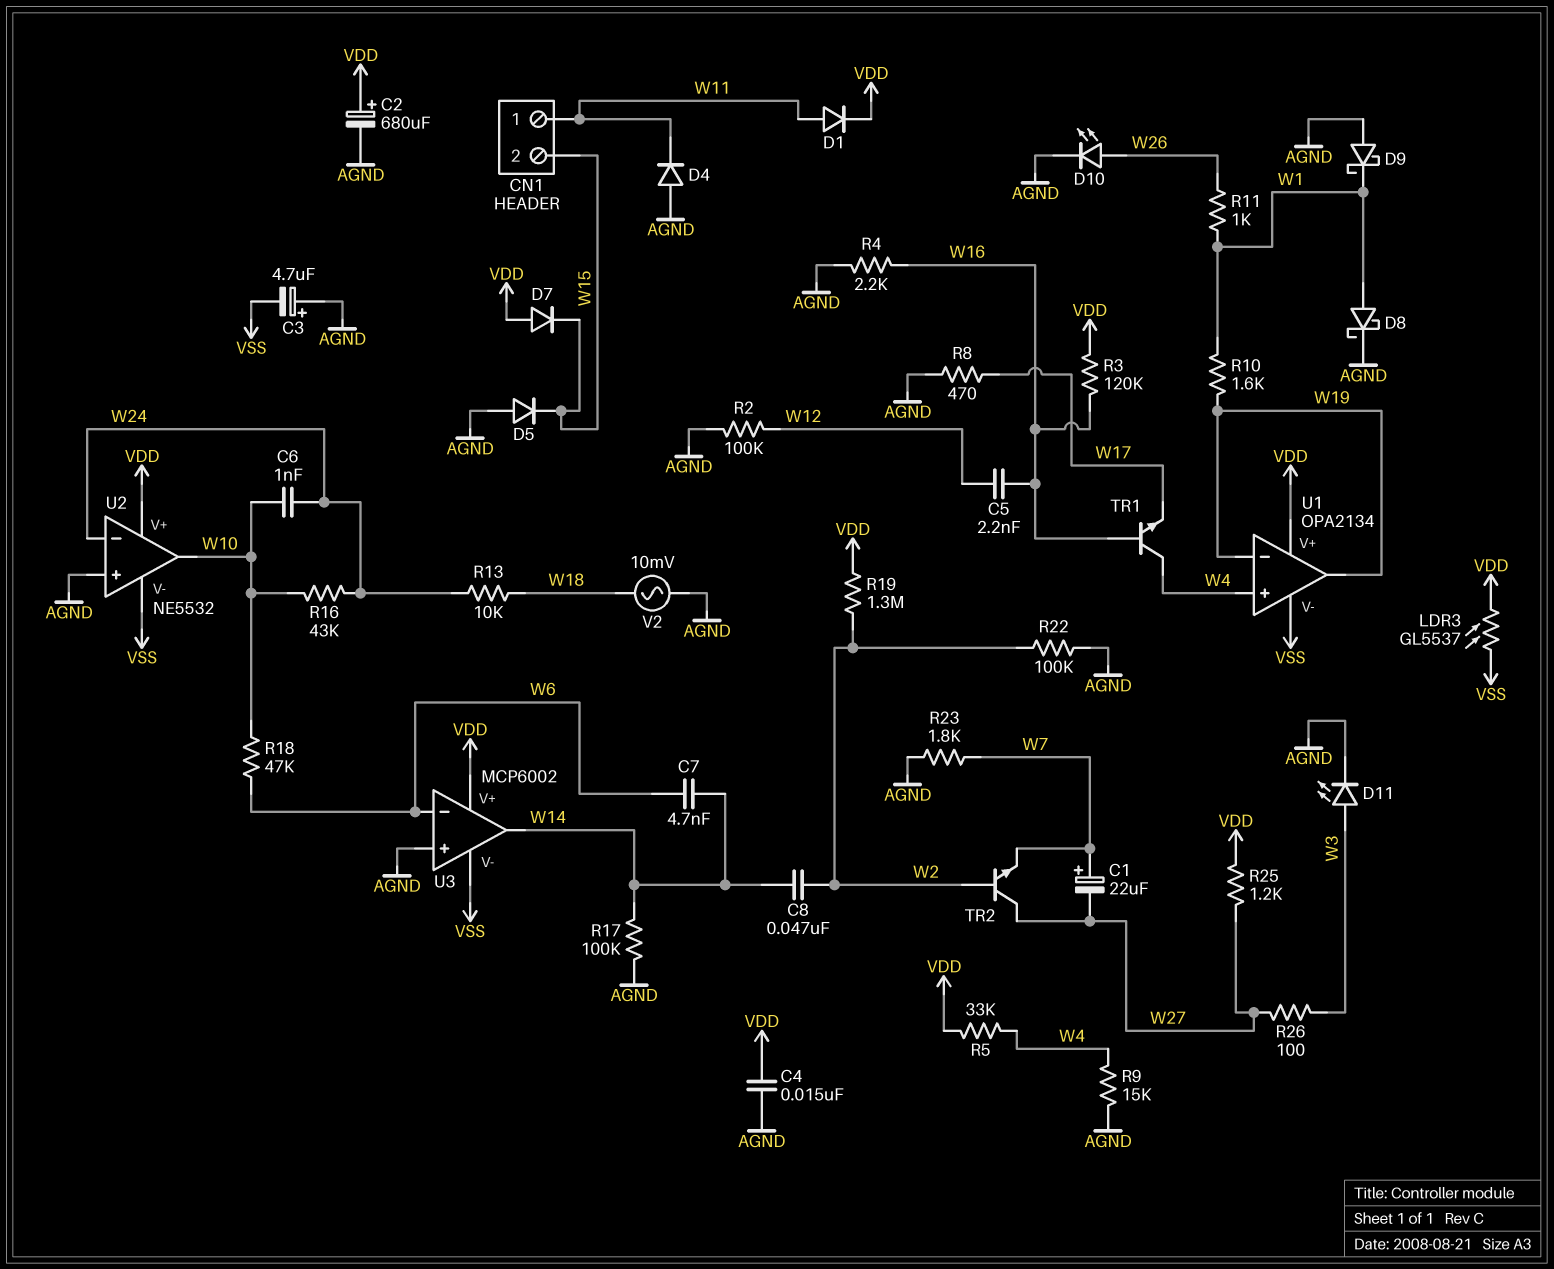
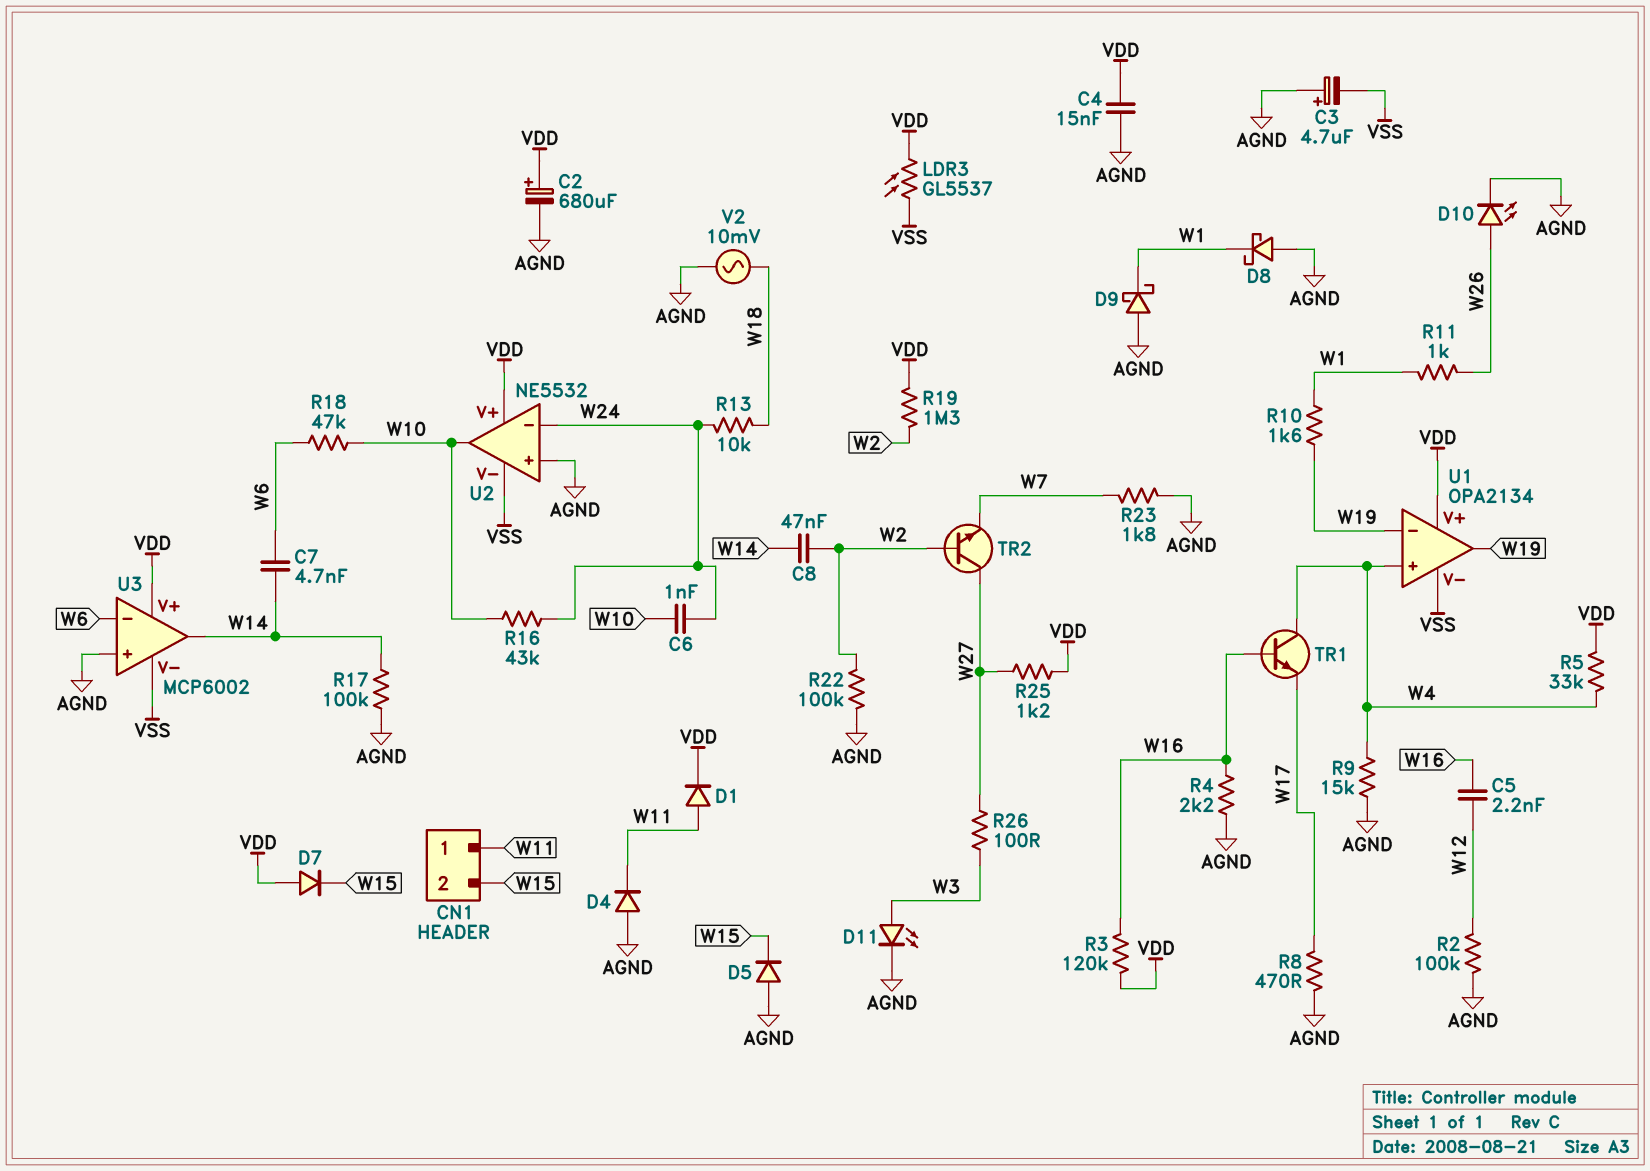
C1: 22uF (plus W7, minus W27) -> none
D8: schottky (A W1, K AGND) -> schottky (A AGND, K W1)

